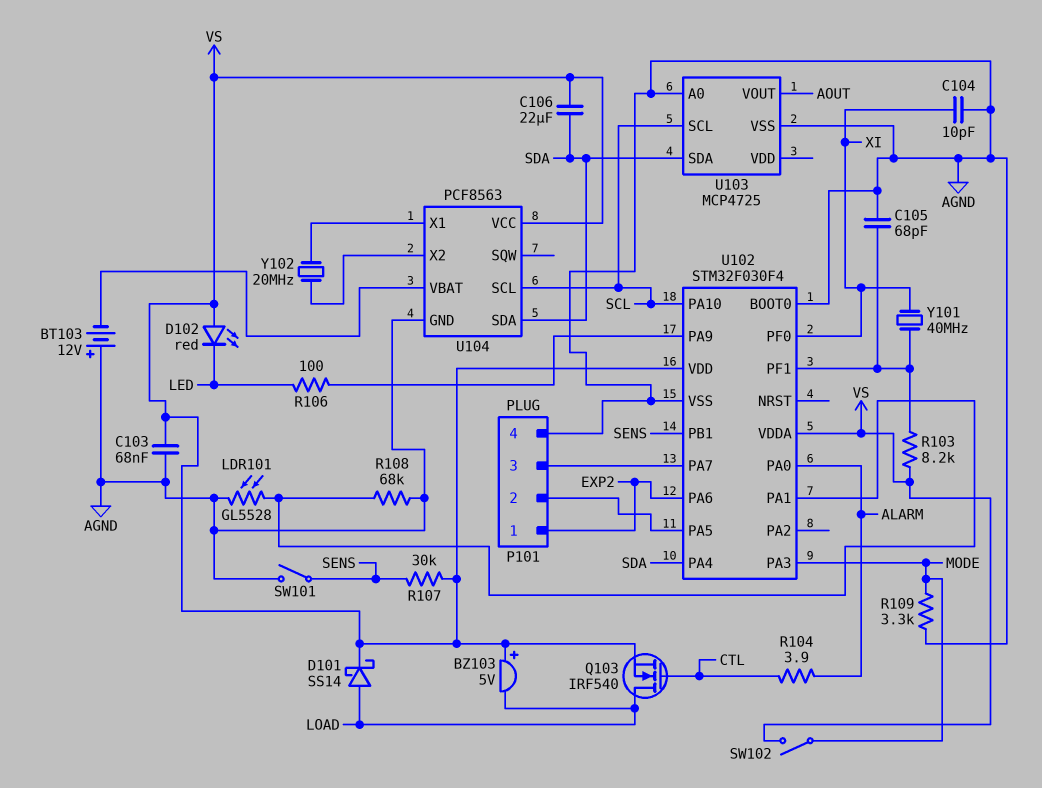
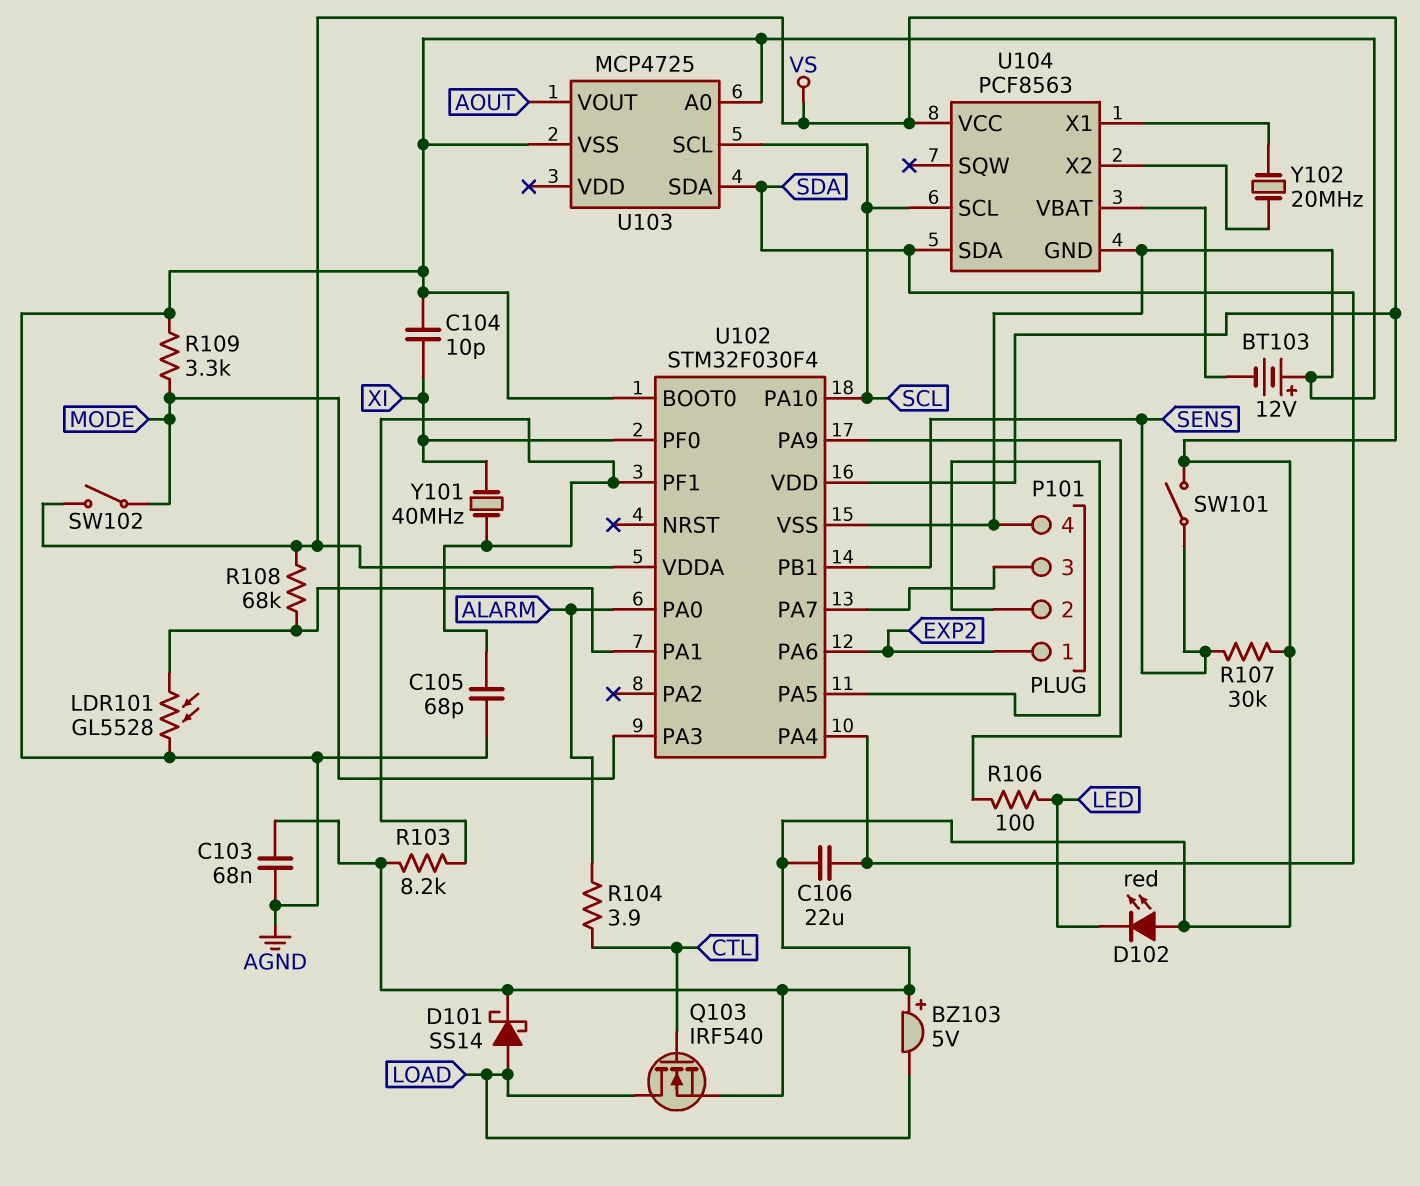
R108: 68k (AGND, U102/PA1) -> 68k (U102/PA1, VS)
SW101: switch (AGND, SENS) -> switch (SENS, VS)

